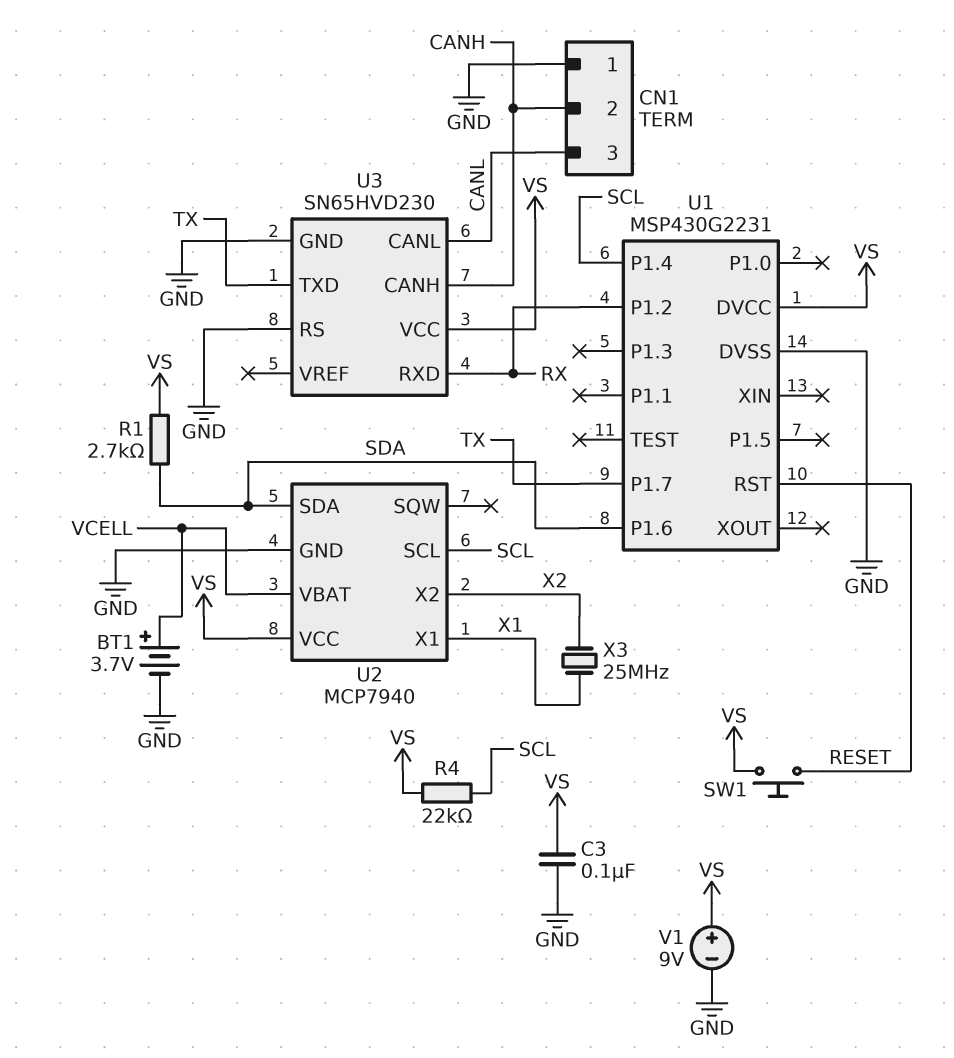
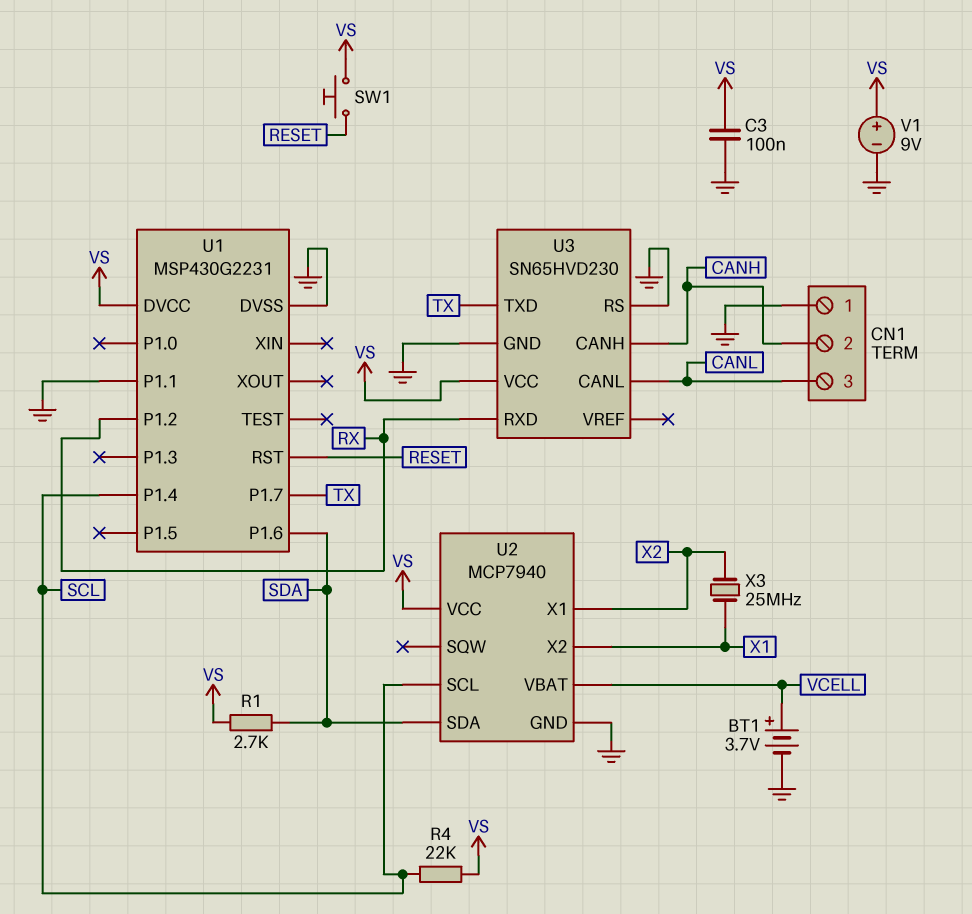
U1 pin P1.1: none -> GND
U2 pin X1: X1 -> X2
U2 pin X2: X2 -> X1

